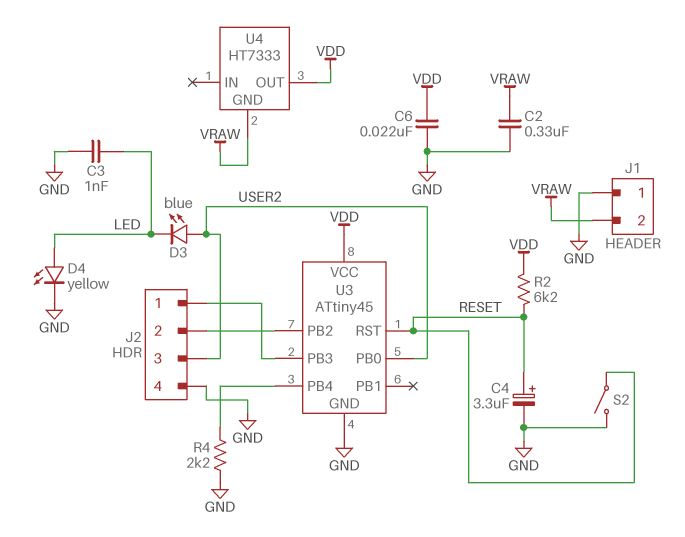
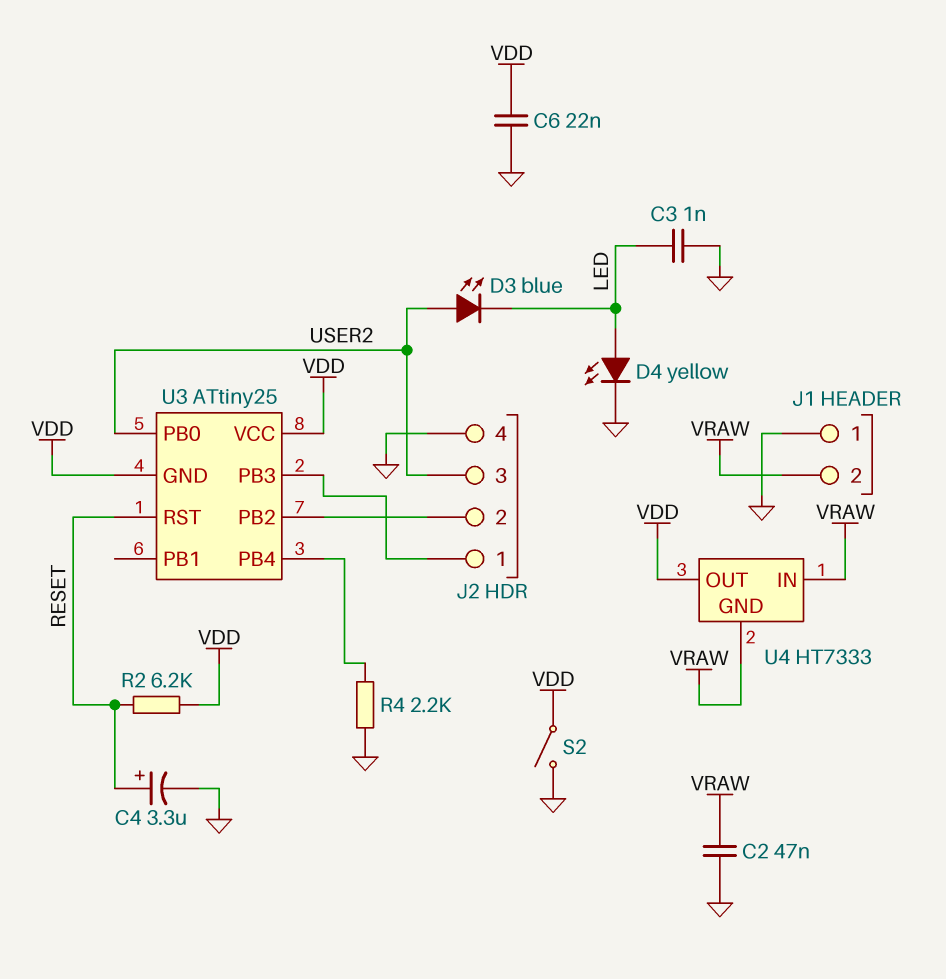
C2: 330nF (GND, VRAW) -> 47nF (GND, VRAW)
S2: switch (GND, RESET) -> switch (GND, VDD)
U3: ATtiny45 -> ATtiny25
U3 pin GND: GND -> VDD
U4 pin IN: none -> VRAW

